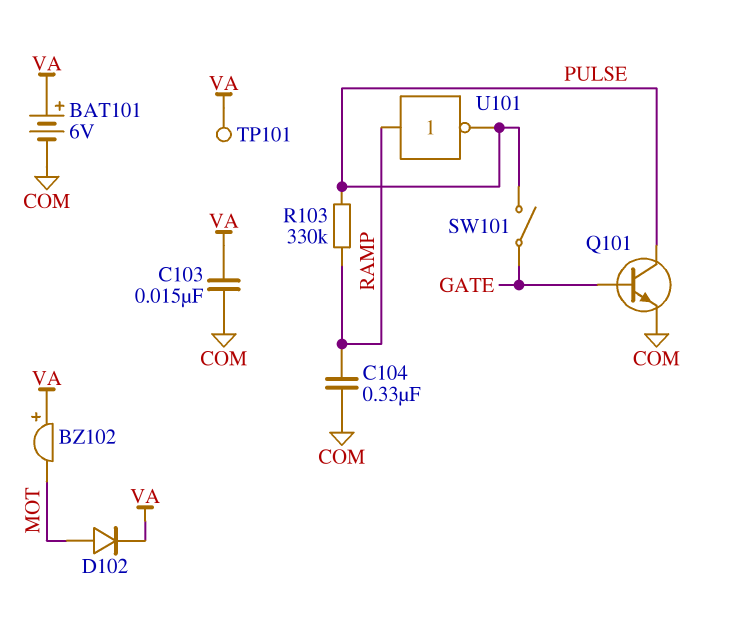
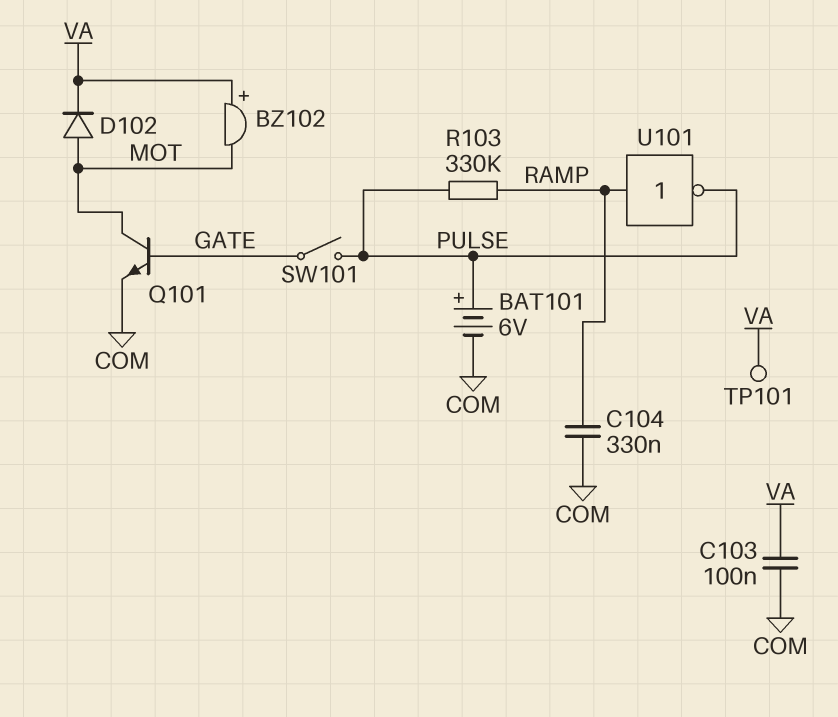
BAT101: 6V (plus VA, minus COM) -> 6V (plus PULSE, minus COM)
C103: 15nF (COM, VA) -> 100nF (COM, VA)
Q101: NPN (B GATE, C PULSE, E COM) -> NPN (B GATE, C MOT, E COM)

